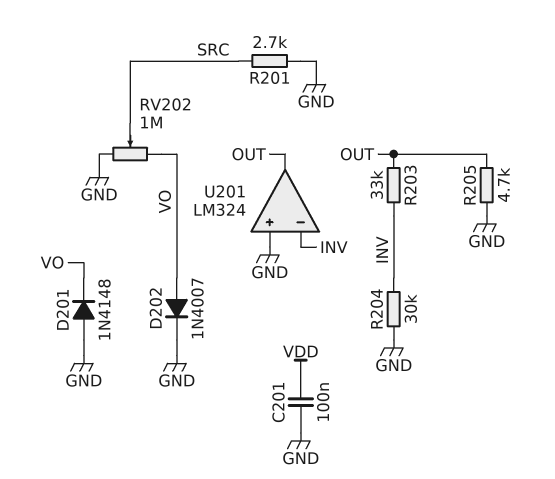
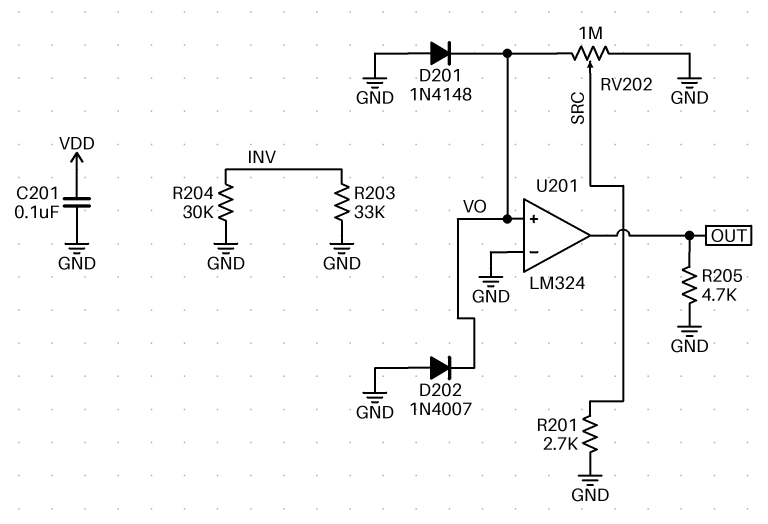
D202: diode 1N4007 (A VO, K GND) -> diode 1N4007 (A GND, K VO)
R203: 33k (INV, OUT) -> 33k (GND, INV)
U201 pin in+: GND -> VO
U201 pin in-: INV -> GND

